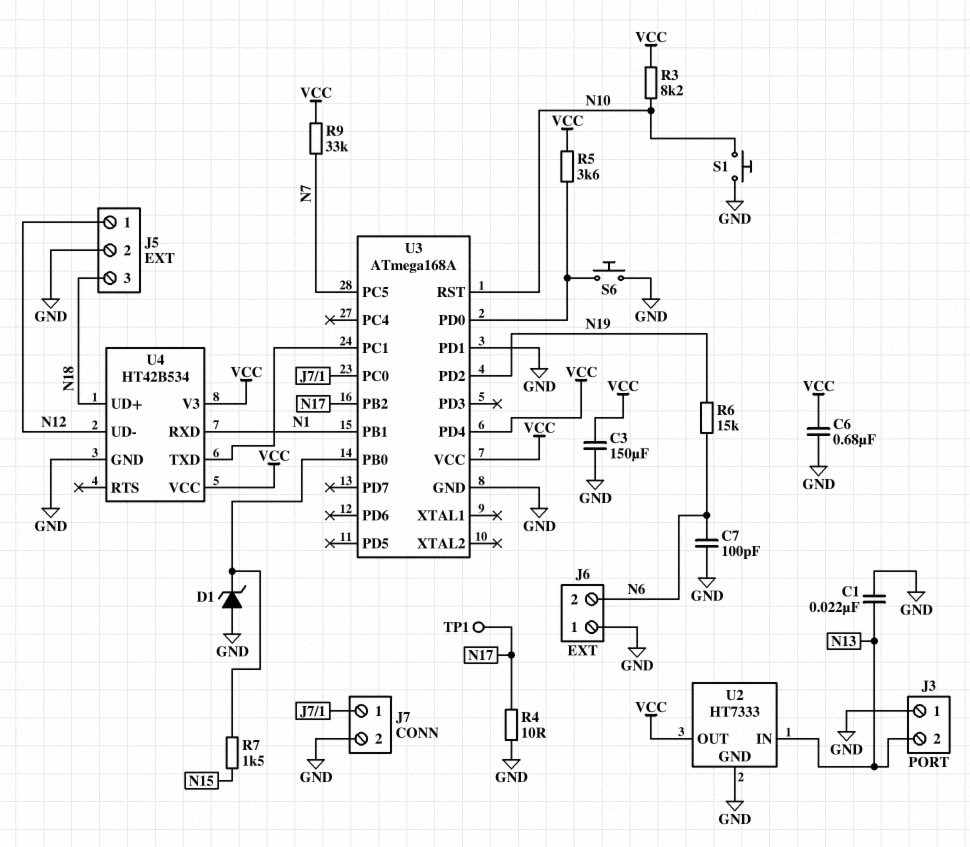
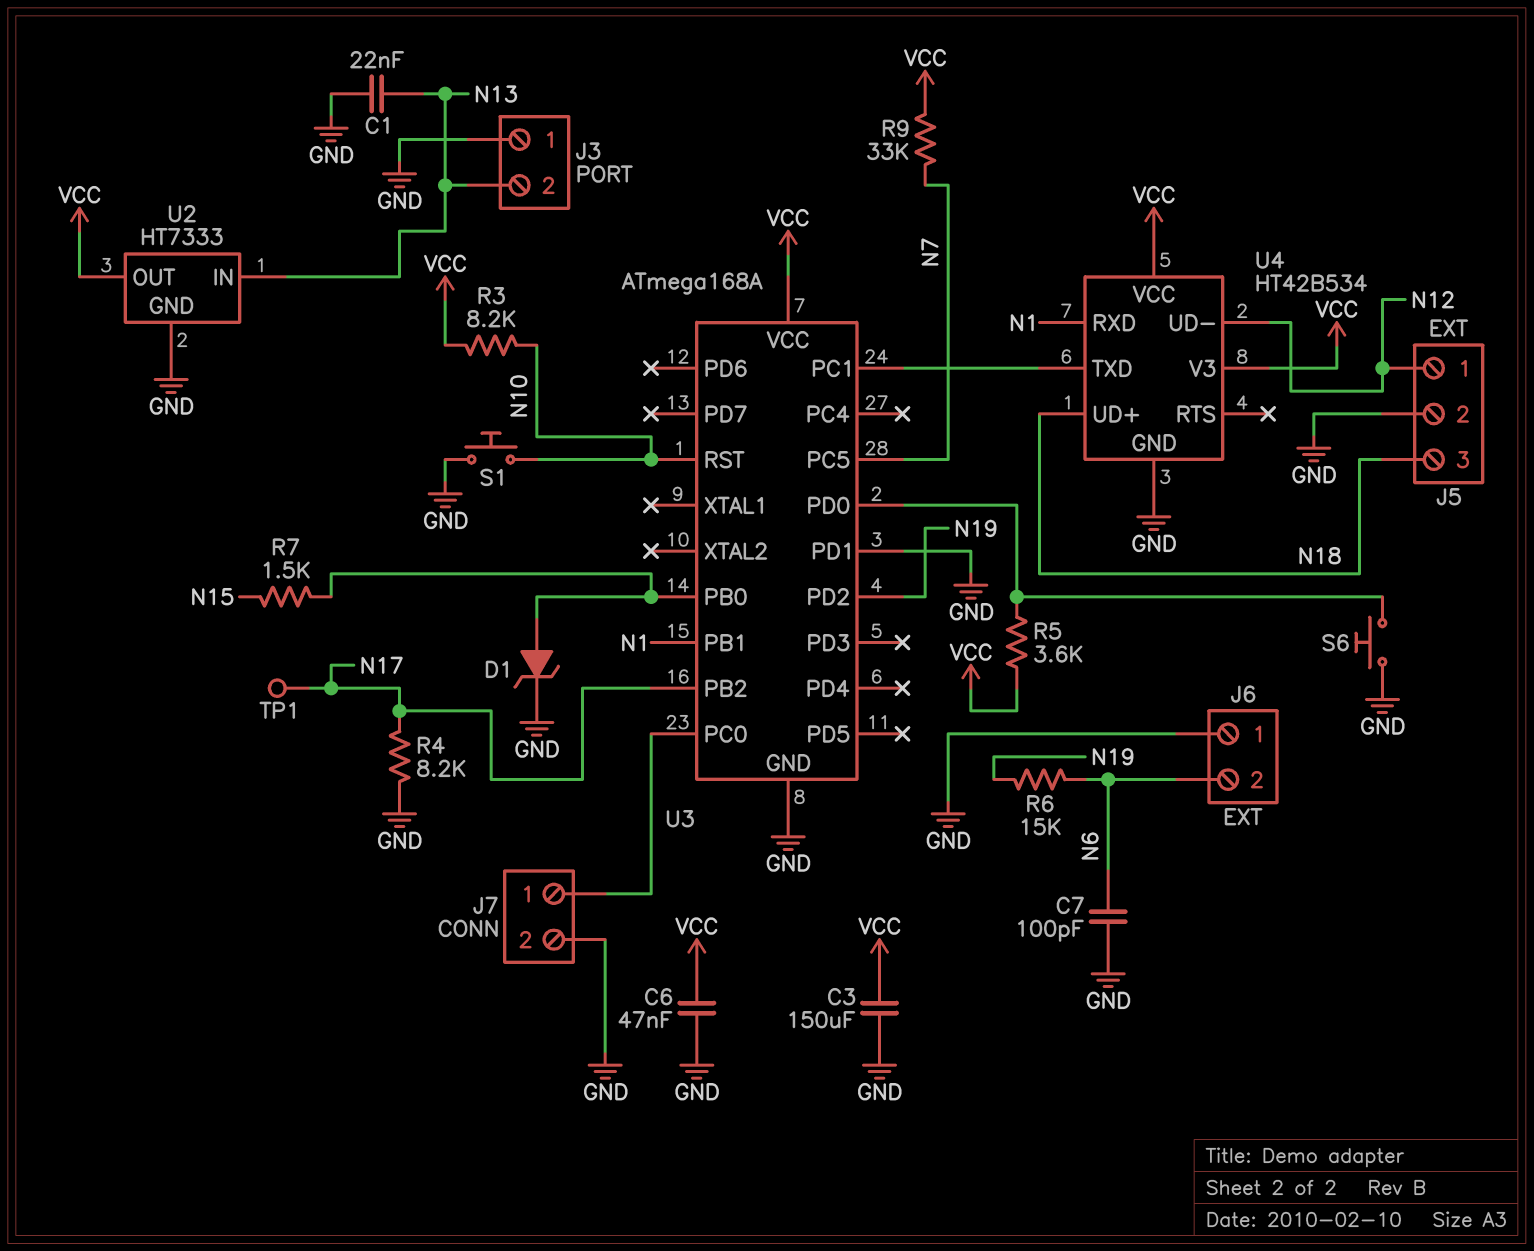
C6: 680nF (GND, VCC) -> 47nF (GND, VCC)
D1: zener (A GND, K U3/PB0) -> zener (A U3/PB0, K GND)
R4: 10 (GND, N17) -> 8.2k (GND, N17)
U3 pin PD4: VCC -> none

